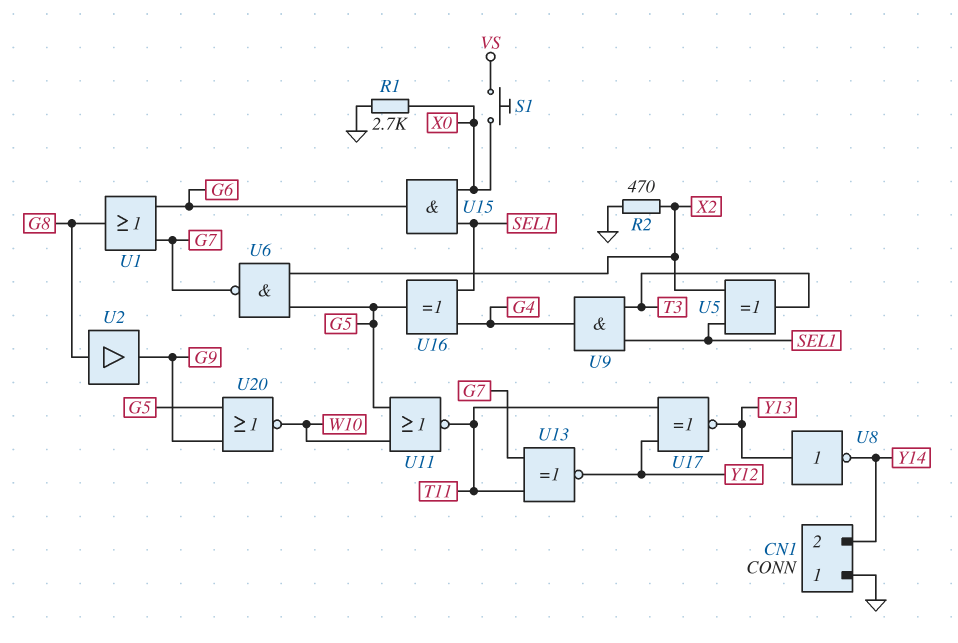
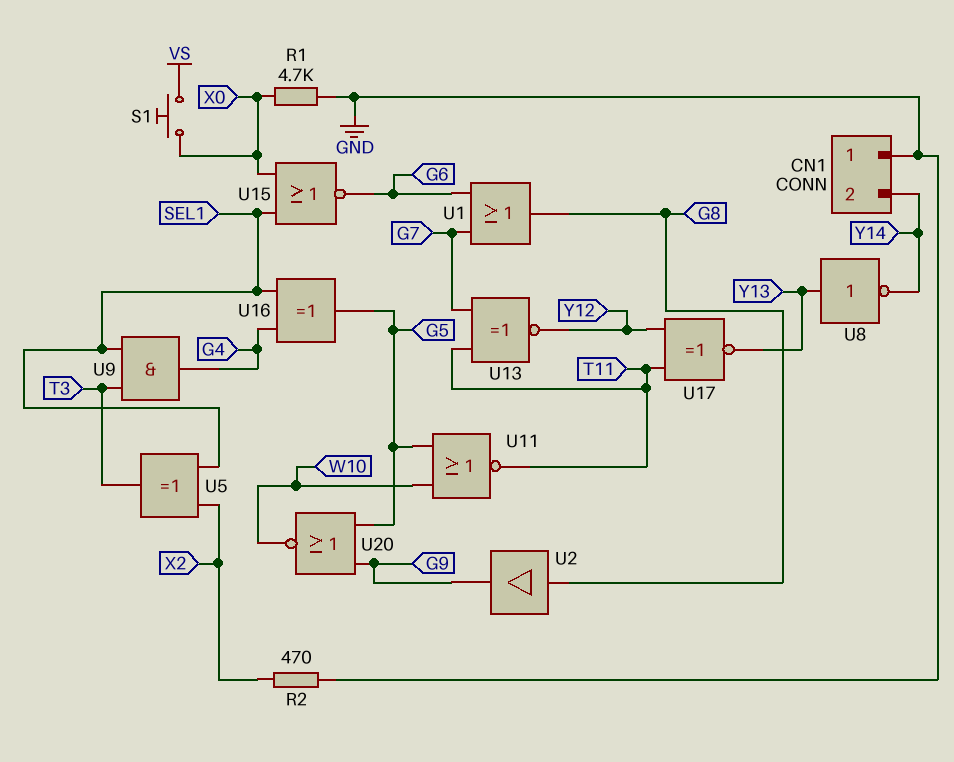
R1: 2.7k (GND, X0) -> 4.7k (GND, X0)
U6: NAND (in G5, in X2, out G7) -> none
U15: AND (in SEL1, in X0, out G6) -> NOR (in SEL1, in X0, out G6)

